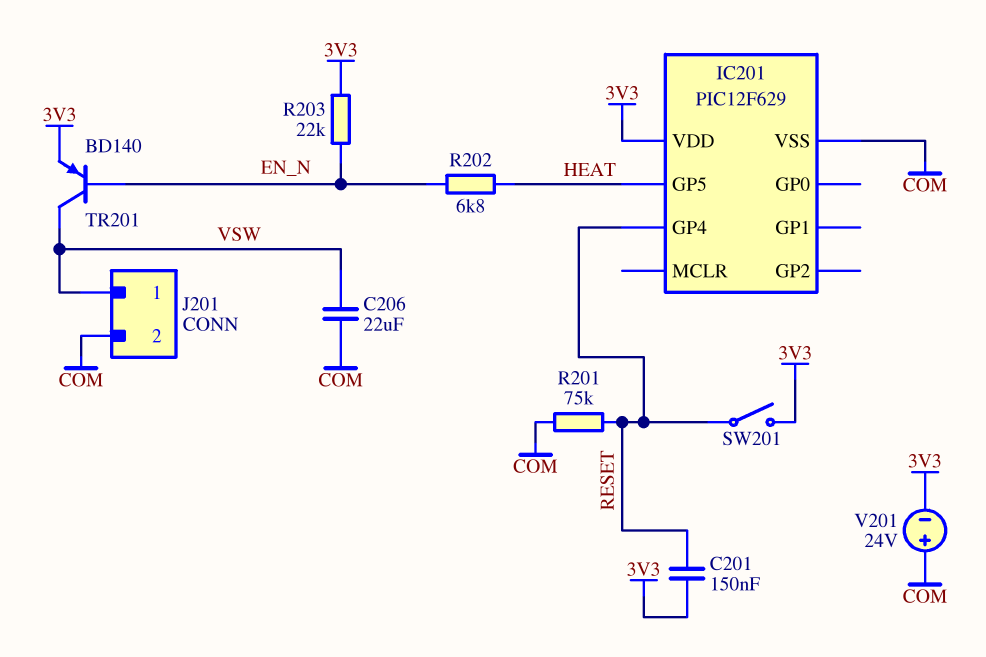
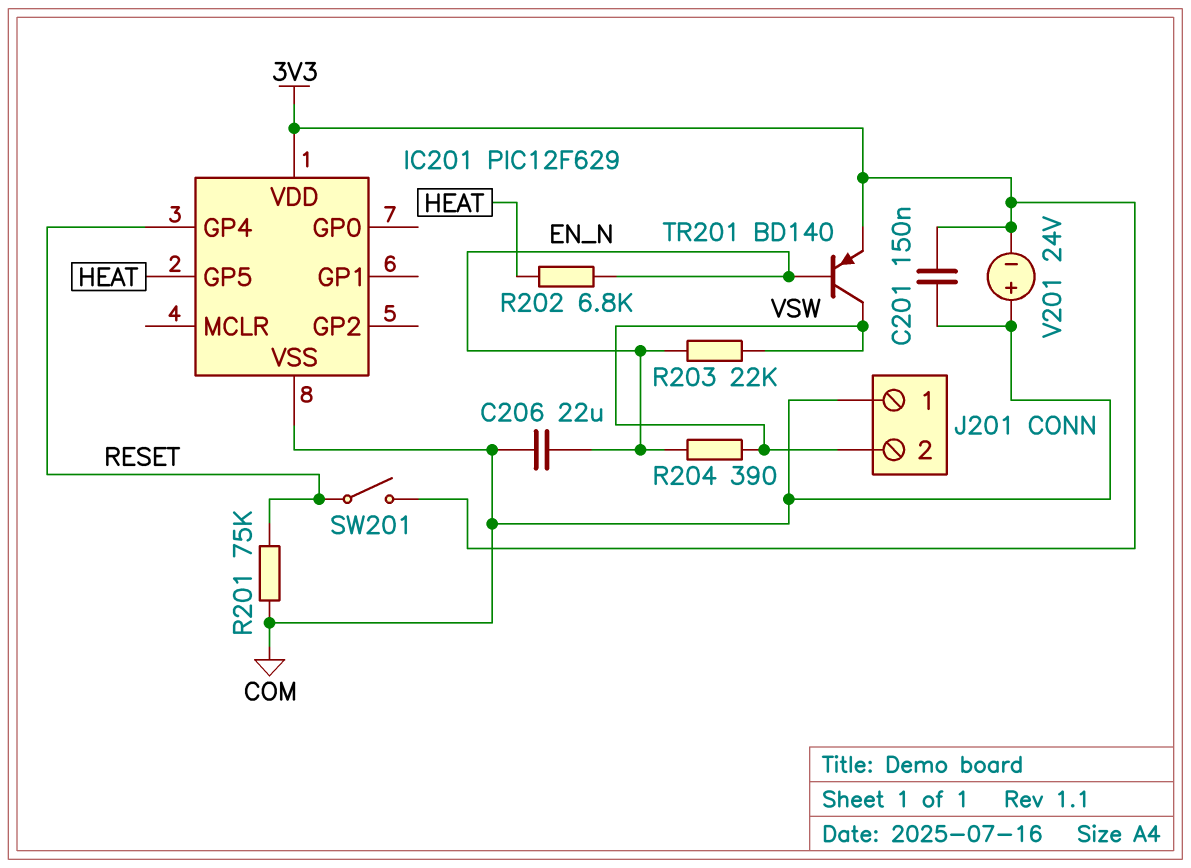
C201: 150nF (3V3, RESET) -> 150nF (3V3, COM)
C206: 22uF (COM, VSW) -> 22uF (COM, EN_N)
J201 pin 1: VSW -> COM
J201 pin 2: COM -> VSW
R203: 22k (3V3, EN_N) -> 22k (EN_N, VSW)
R204: none -> 390 (EN_N, VSW)

